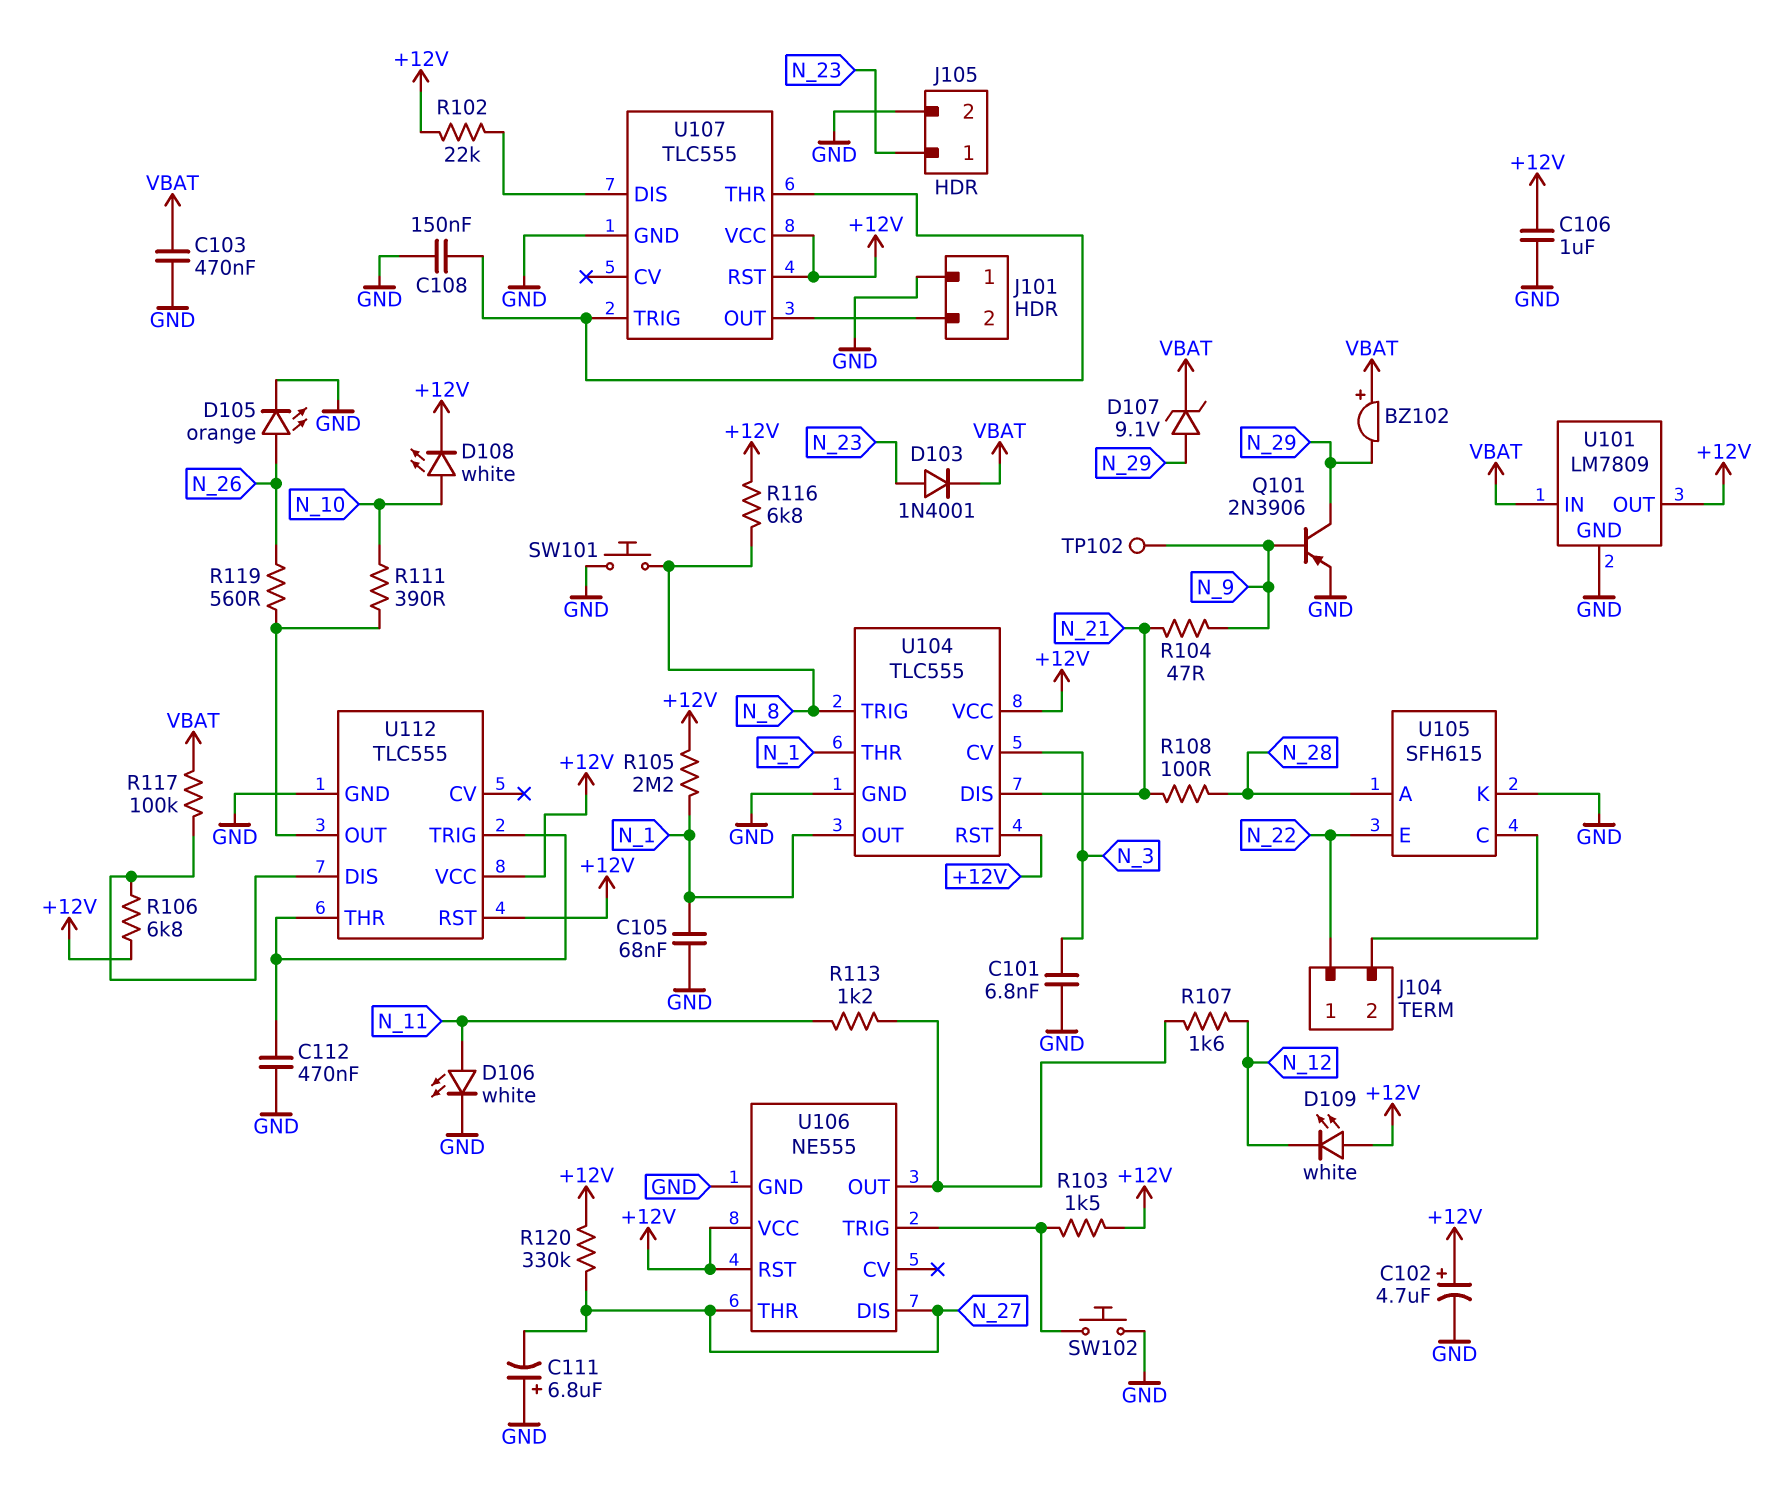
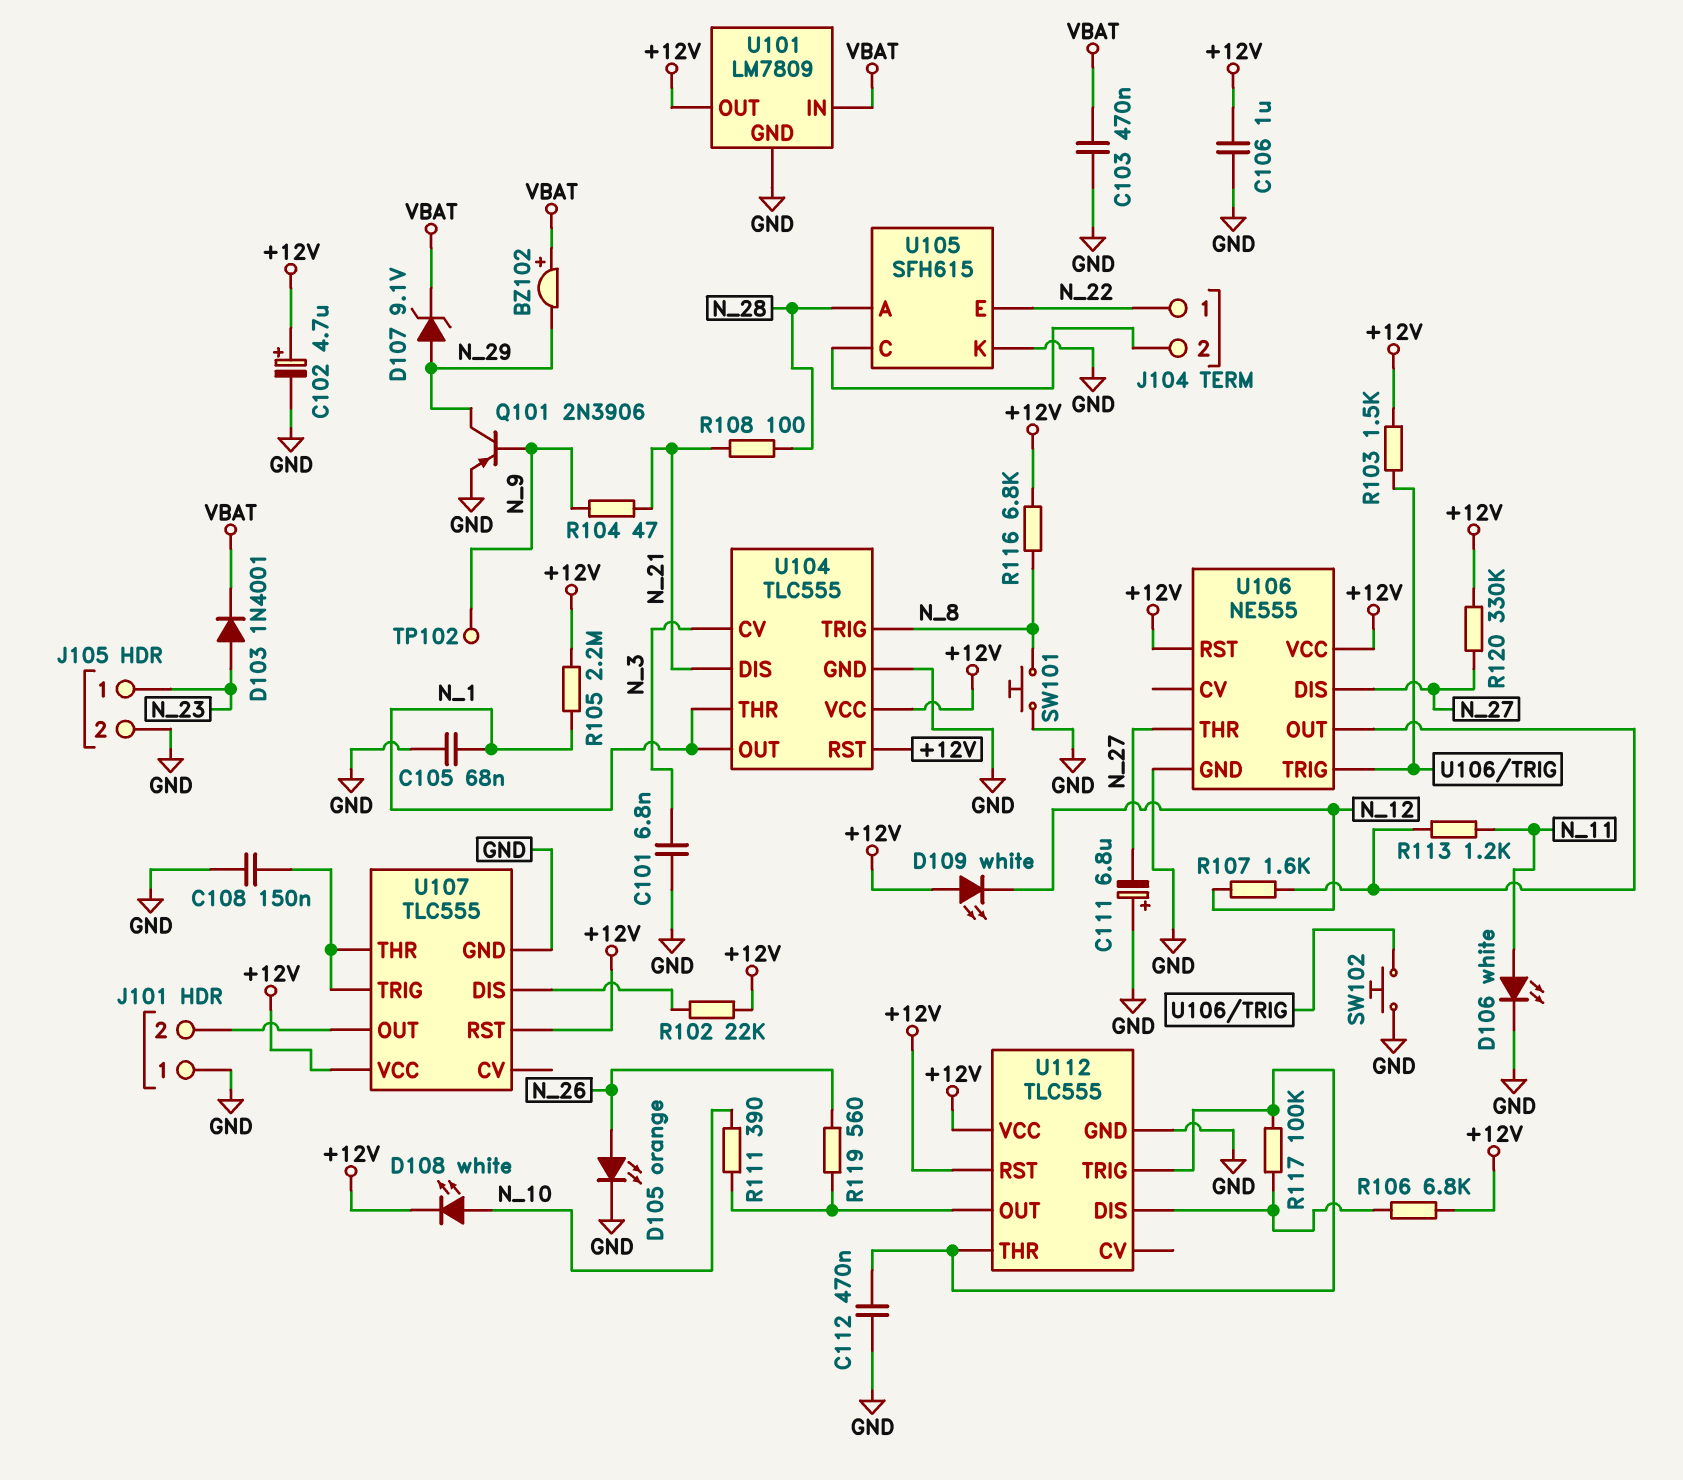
R117: 100k (U112/DIS, VBAT) -> 100k (U112/DIS, U112/THR)

